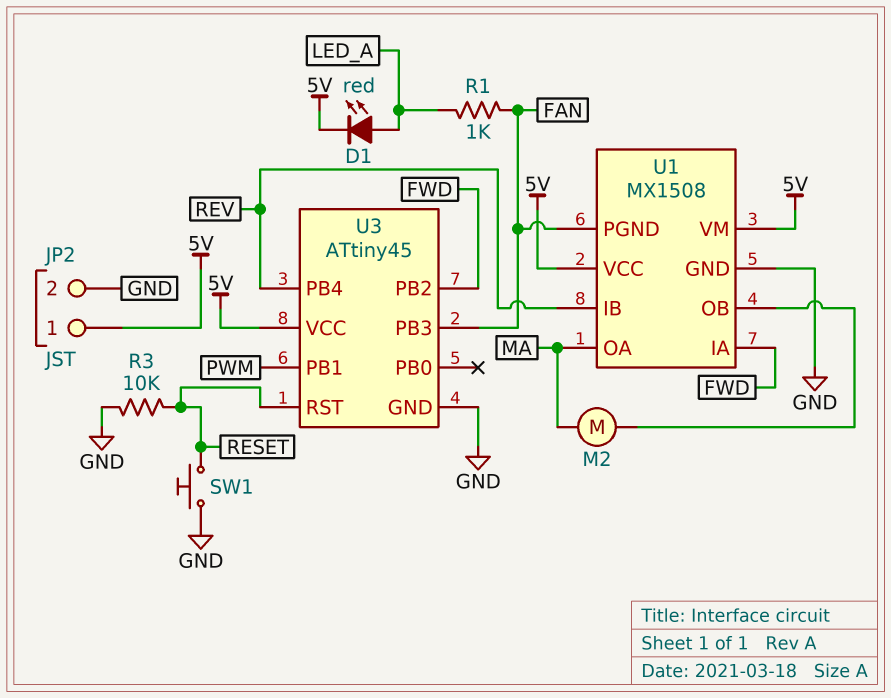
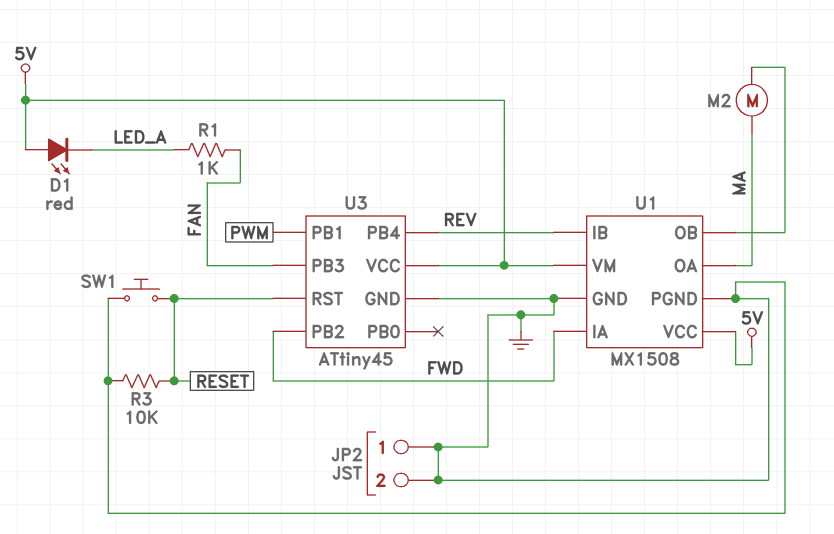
D1: LED red (A LED_A, K 5V) -> LED red (A 5V, K LED_A)
JP2 pin 1: 5V -> GND
U1 pin PGND: FAN -> GND

